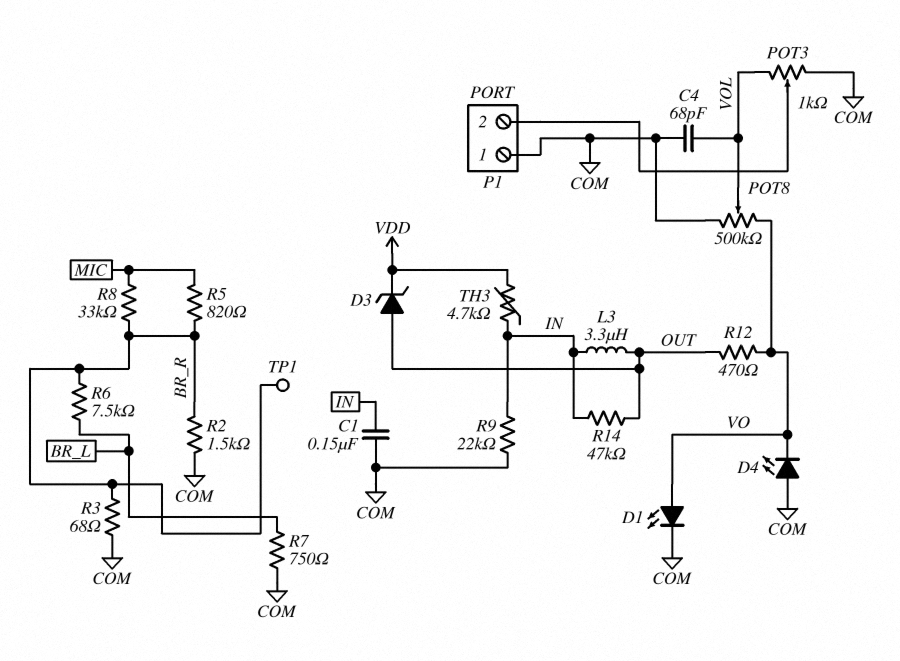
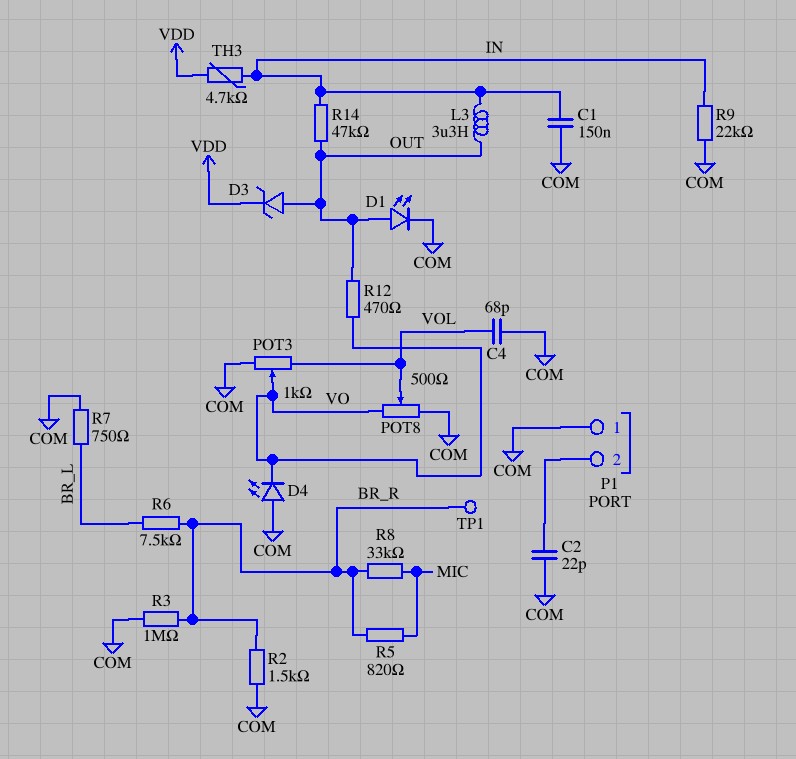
C2: none -> 22pF (COM, P1/2)
D1: LED (A VO, K COM) -> LED (A OUT, K COM)
POT3: 1k (COM, VOL, wiper P1/2) -> 1k (COM, VOL, wiper VO)
POT8: 500k (COM, VO, wiper VOL) -> 500 (COM, VO, wiper VOL)
R3: 68 (BR_R, COM) -> 1M (BR_R, COM)

